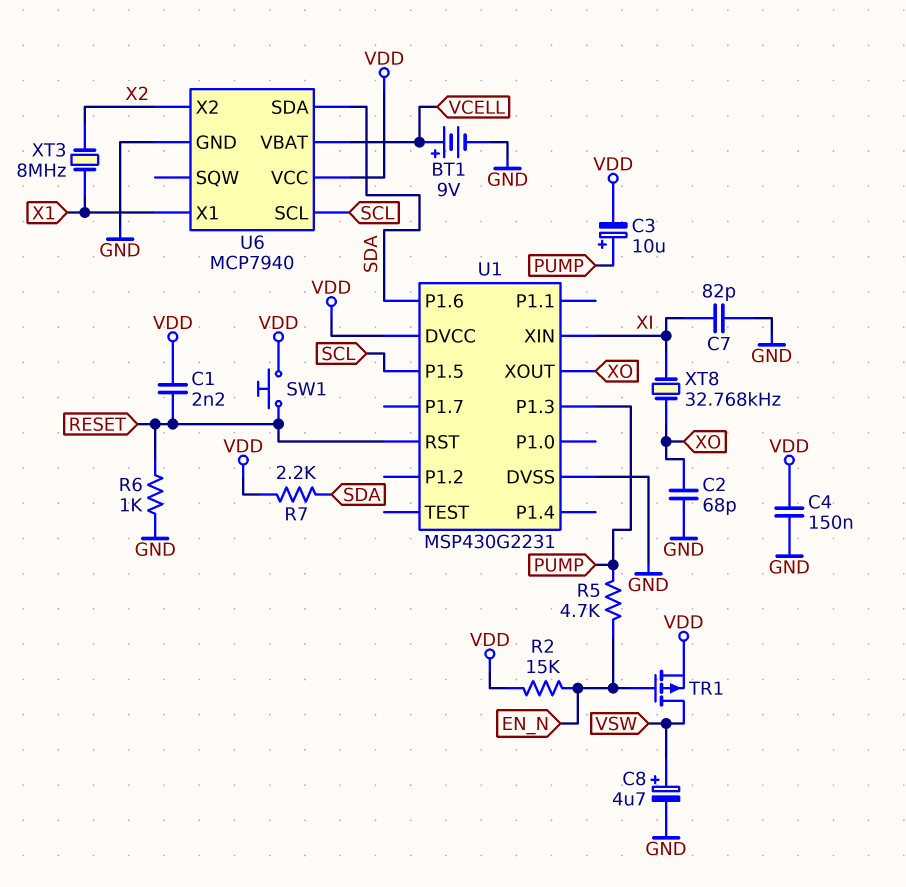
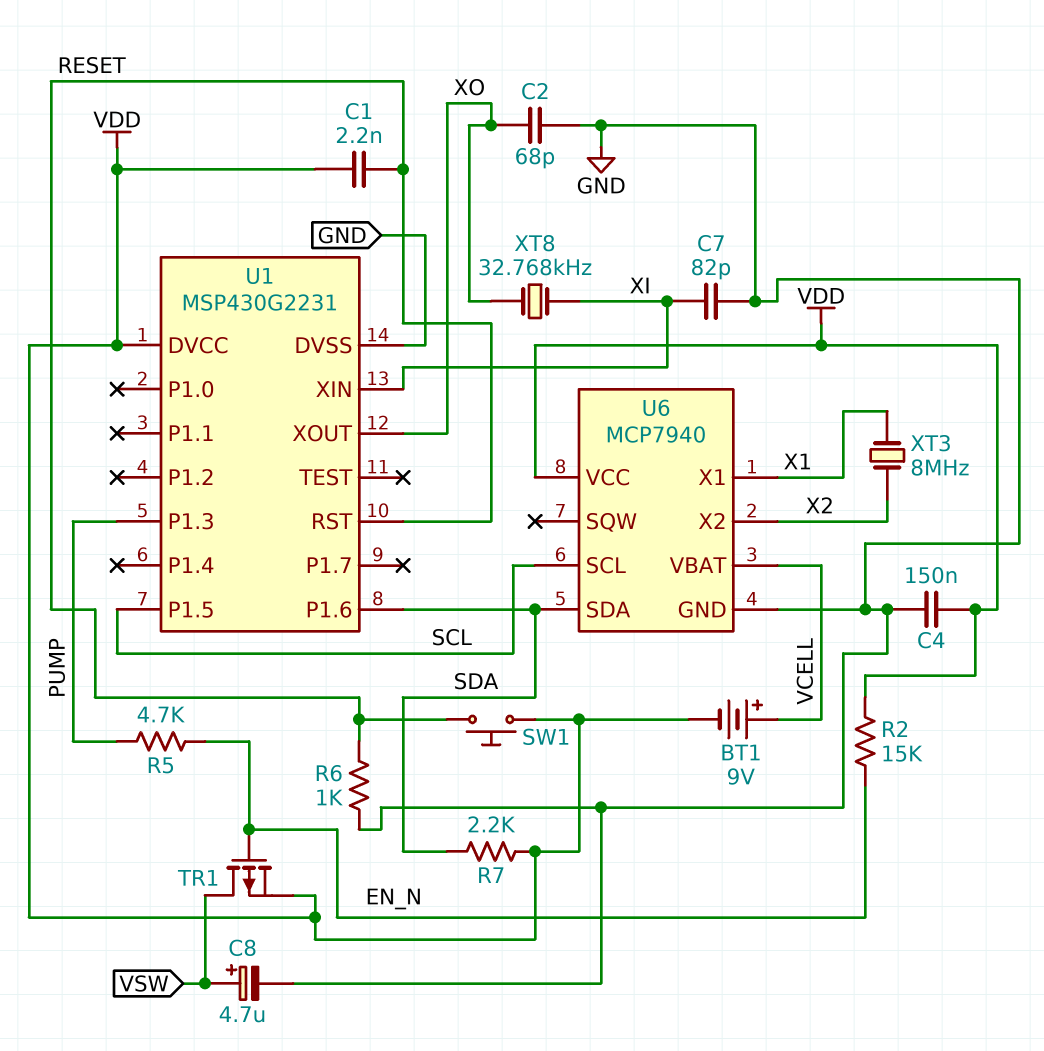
BT1: 9V (plus VCELL, minus GND) -> 9V (plus VCELL, minus VDD)
C3: 10uF (plus PUMP, minus VDD) -> none

